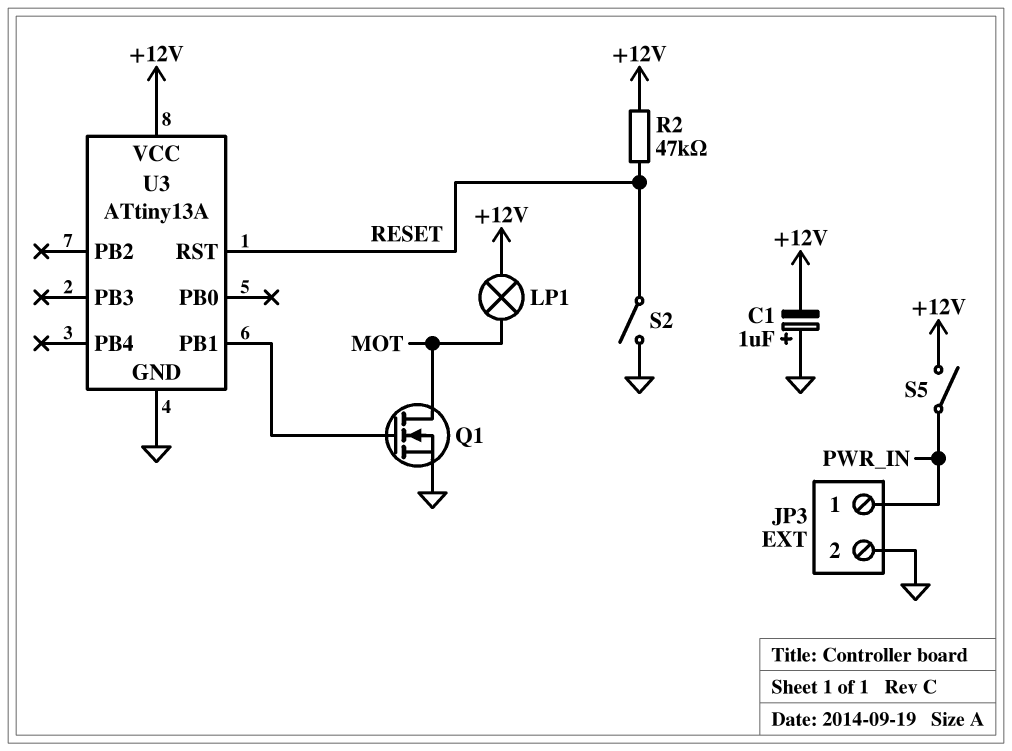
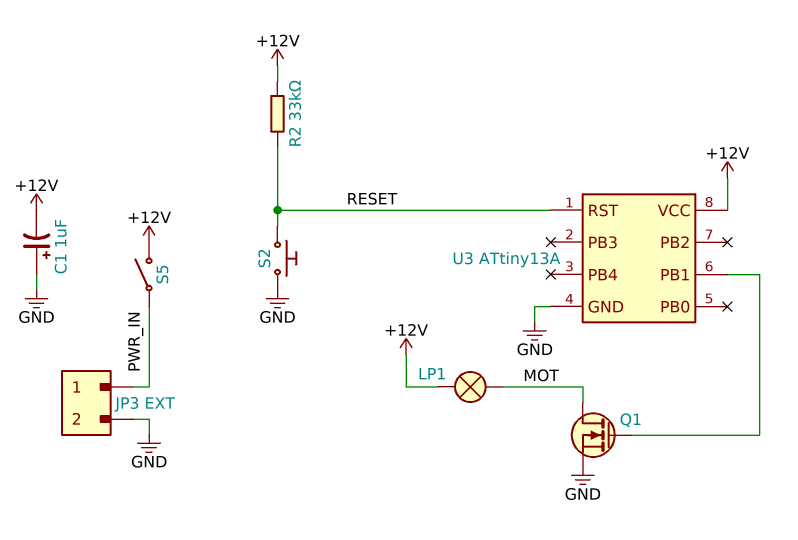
R2: 47k (+12V, RESET) -> 33k (+12V, RESET)
S2: switch (GND, RESET) -> button (GND, RESET)

